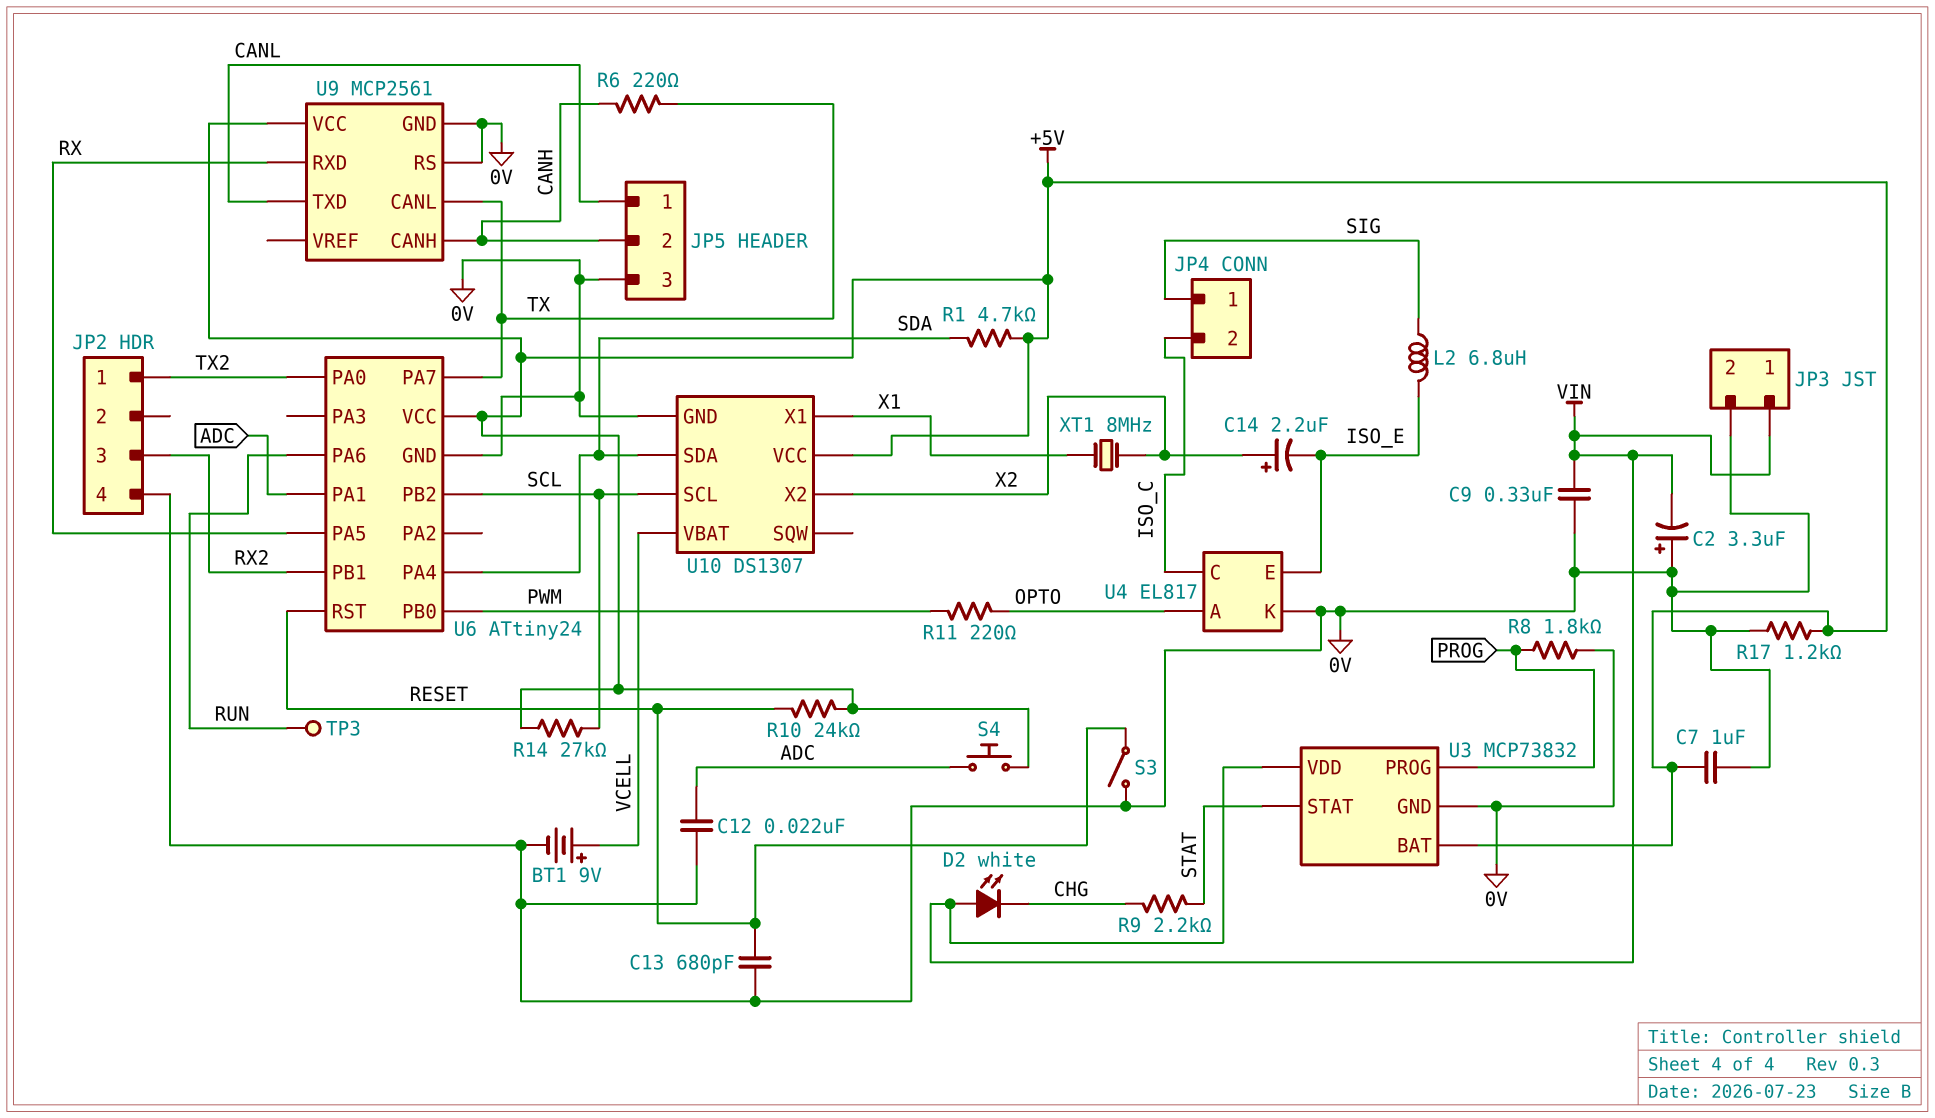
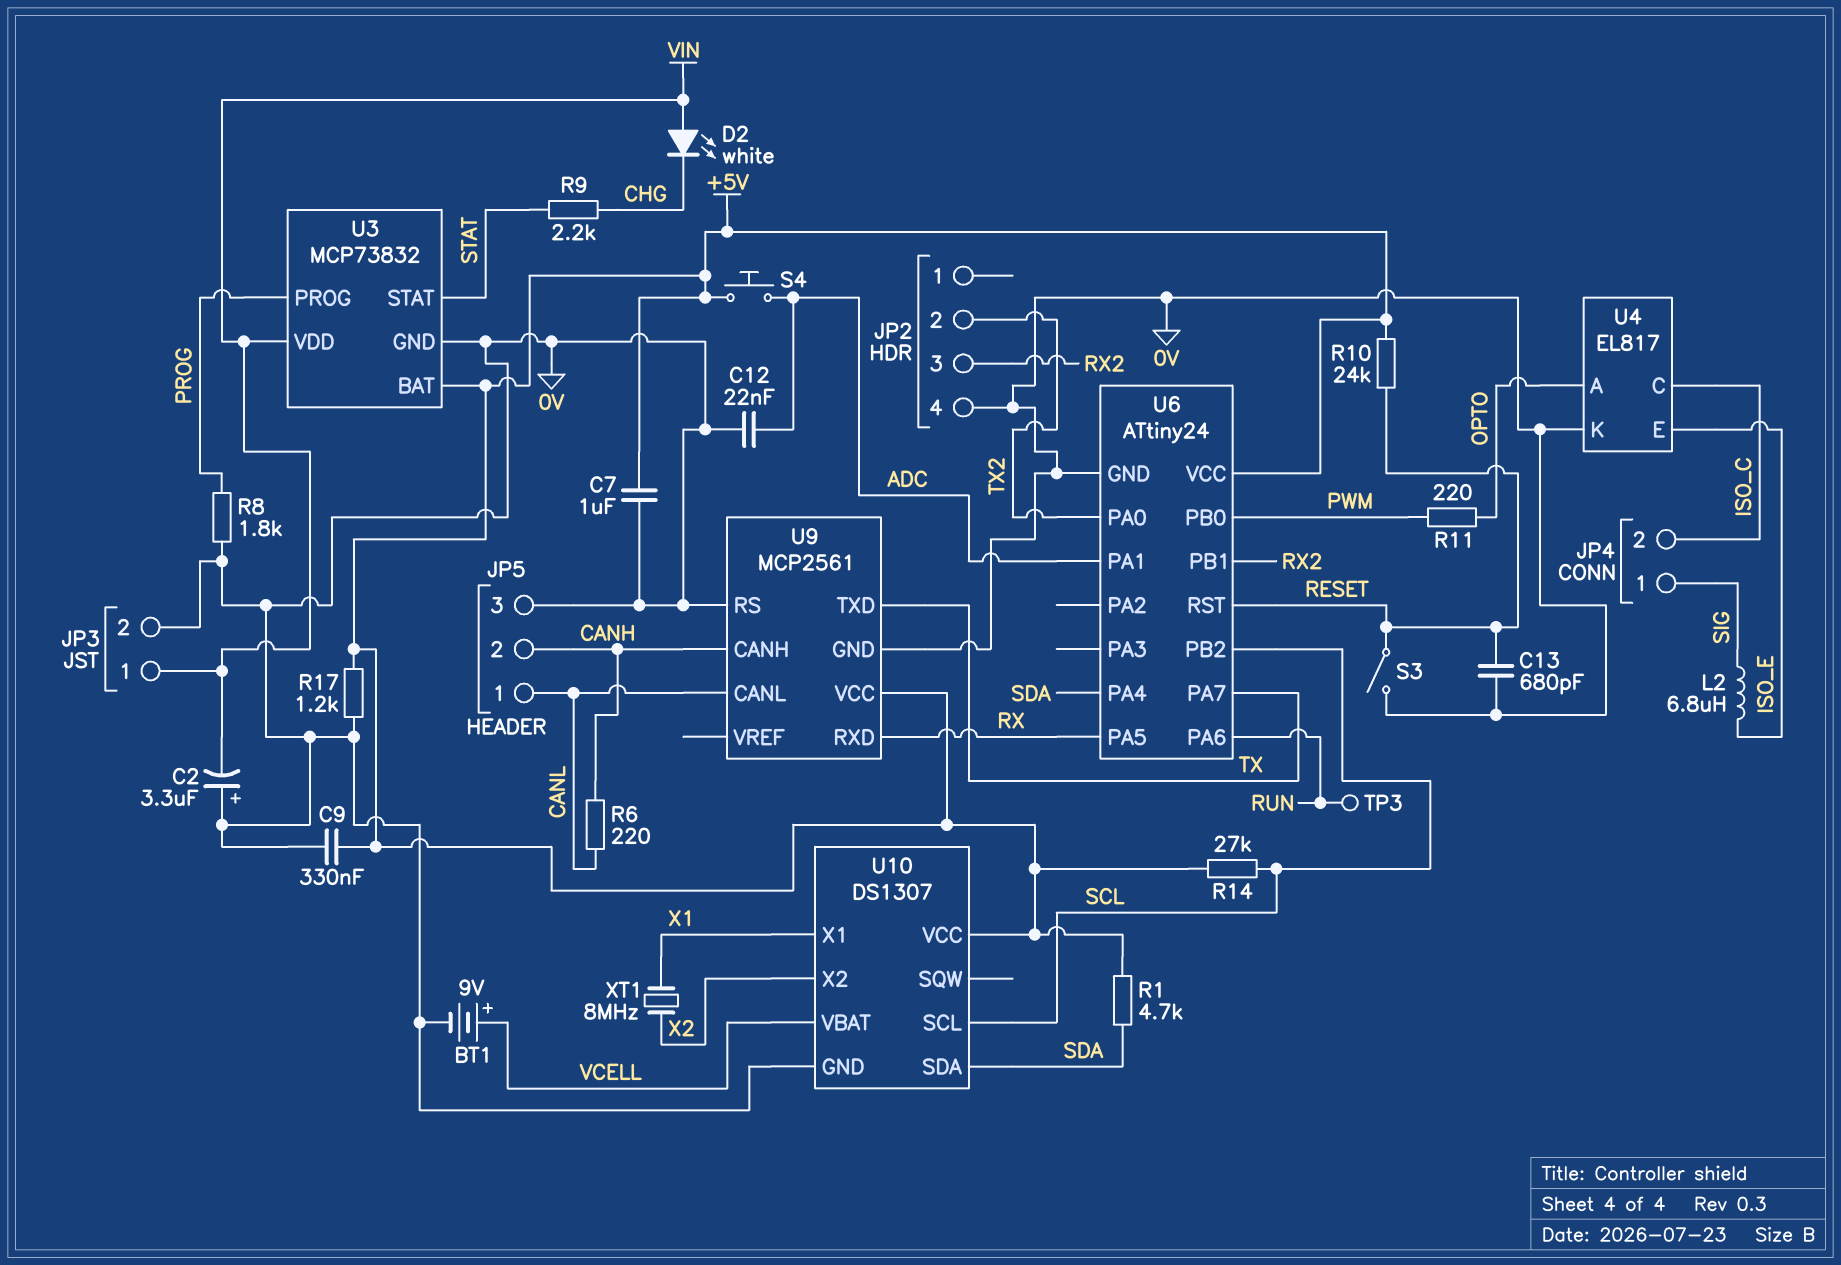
C9: 330nF (0V, VIN) -> 330nF (+5V, 0V)
C14: 2.2uF (plus X2, minus ISO_E) -> none
JP2 pin 1: TX2 -> none
JP2 pin 2: none -> TX2
R6: 220 (CANH, TX) -> 220 (CANH, CANL)
U9 pin CANL: TX -> CANL
U9 pin TXD: CANL -> TX

